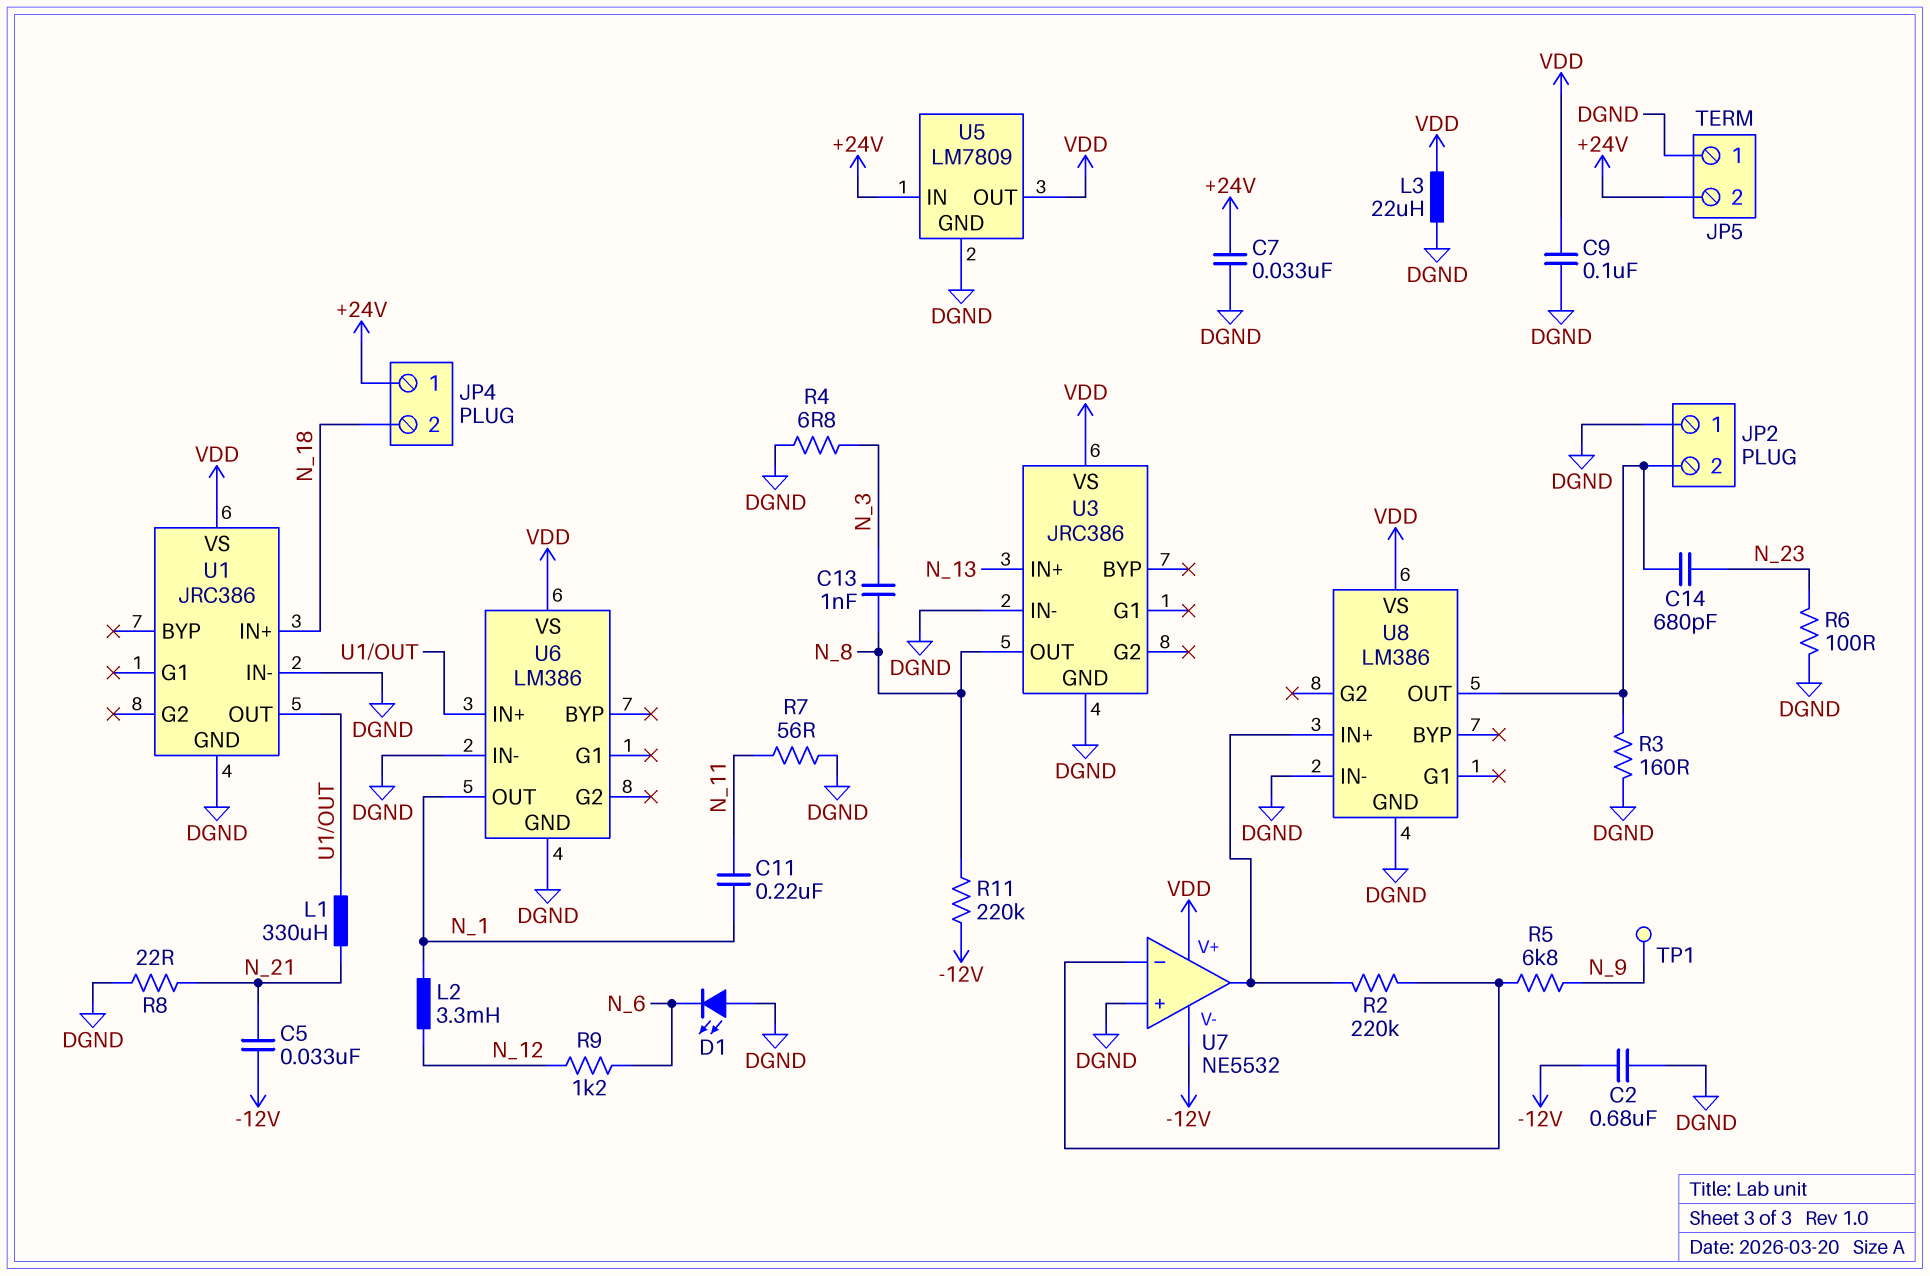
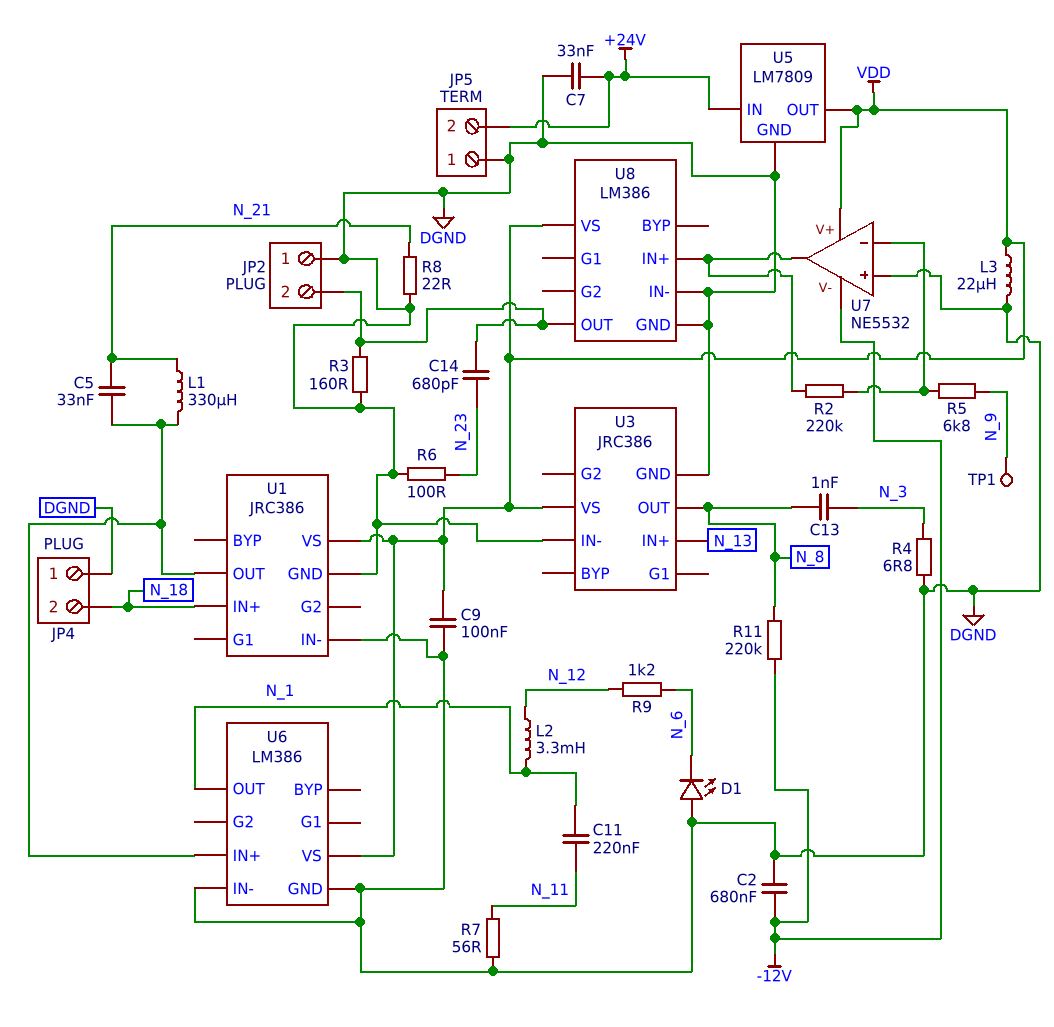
C5: 33nF (-12V, N_21) -> 33nF (N_21, U1/OUT)
JP4 pin 1: +24V -> DGND

